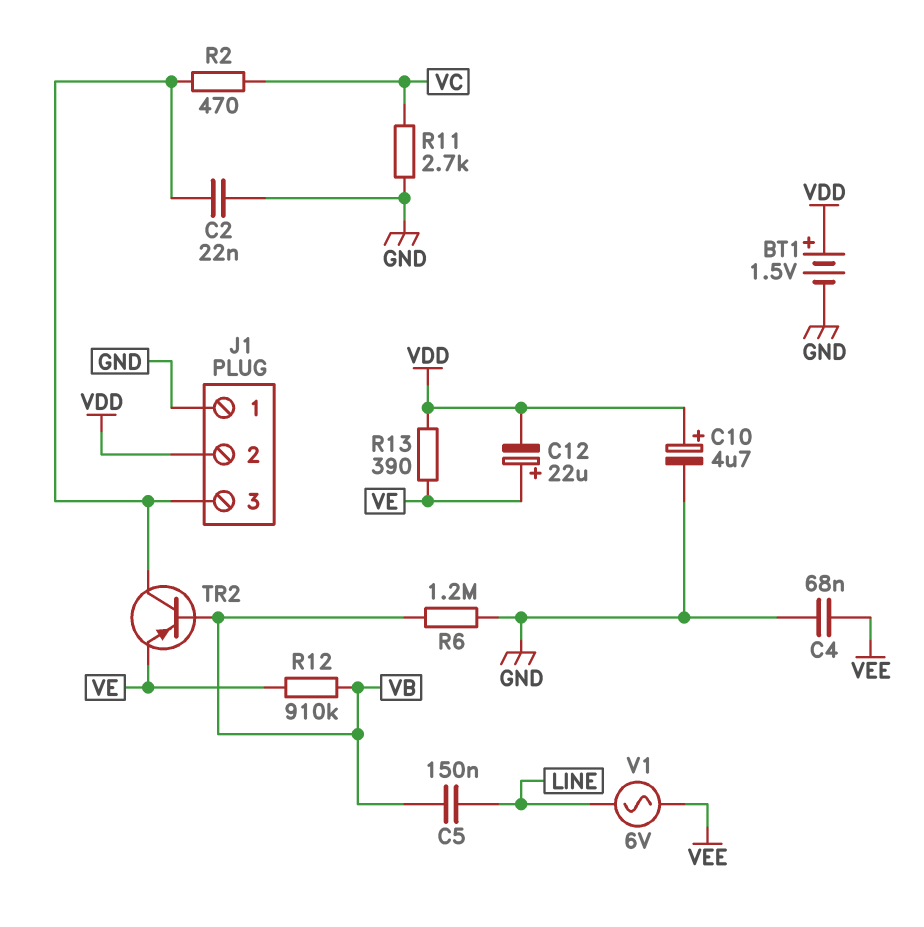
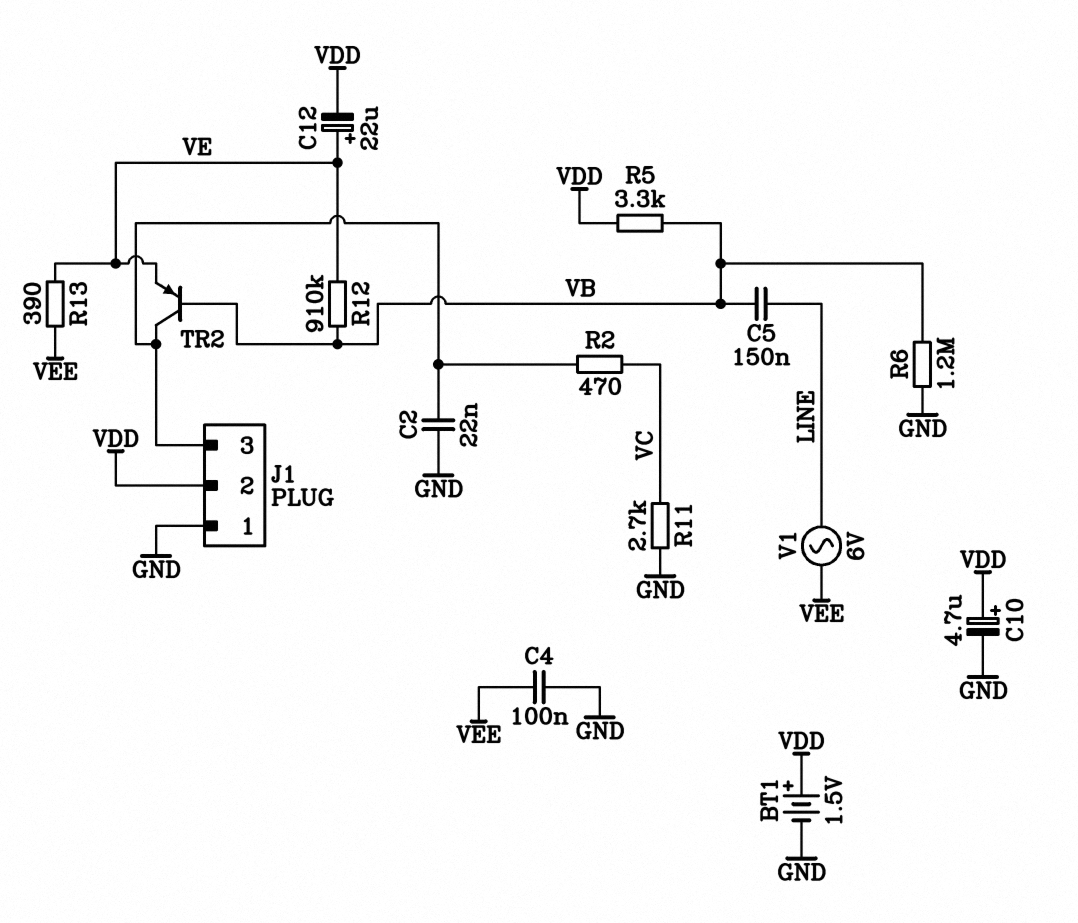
C4: 68nF (GND, VEE) -> 100nF (GND, VEE)
R5: none -> 3.3k (VB, VDD)
R13: 390 (VDD, VE) -> 390 (VE, VEE)

